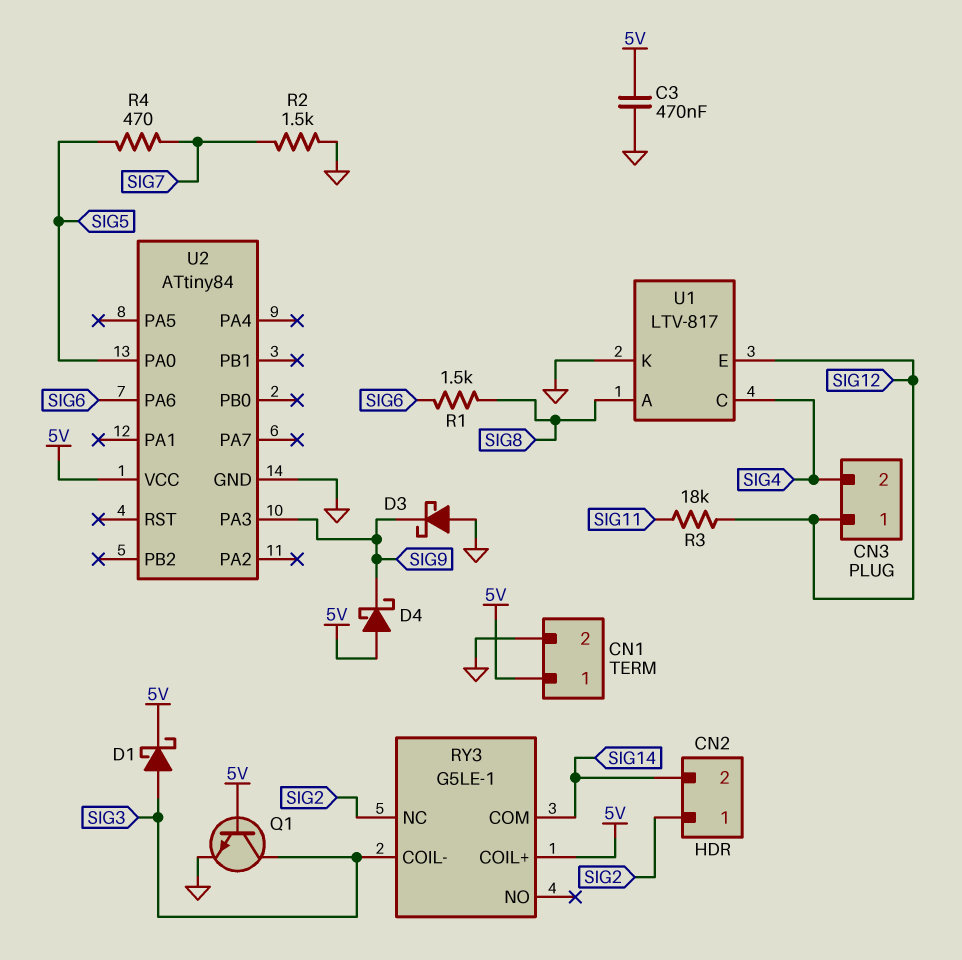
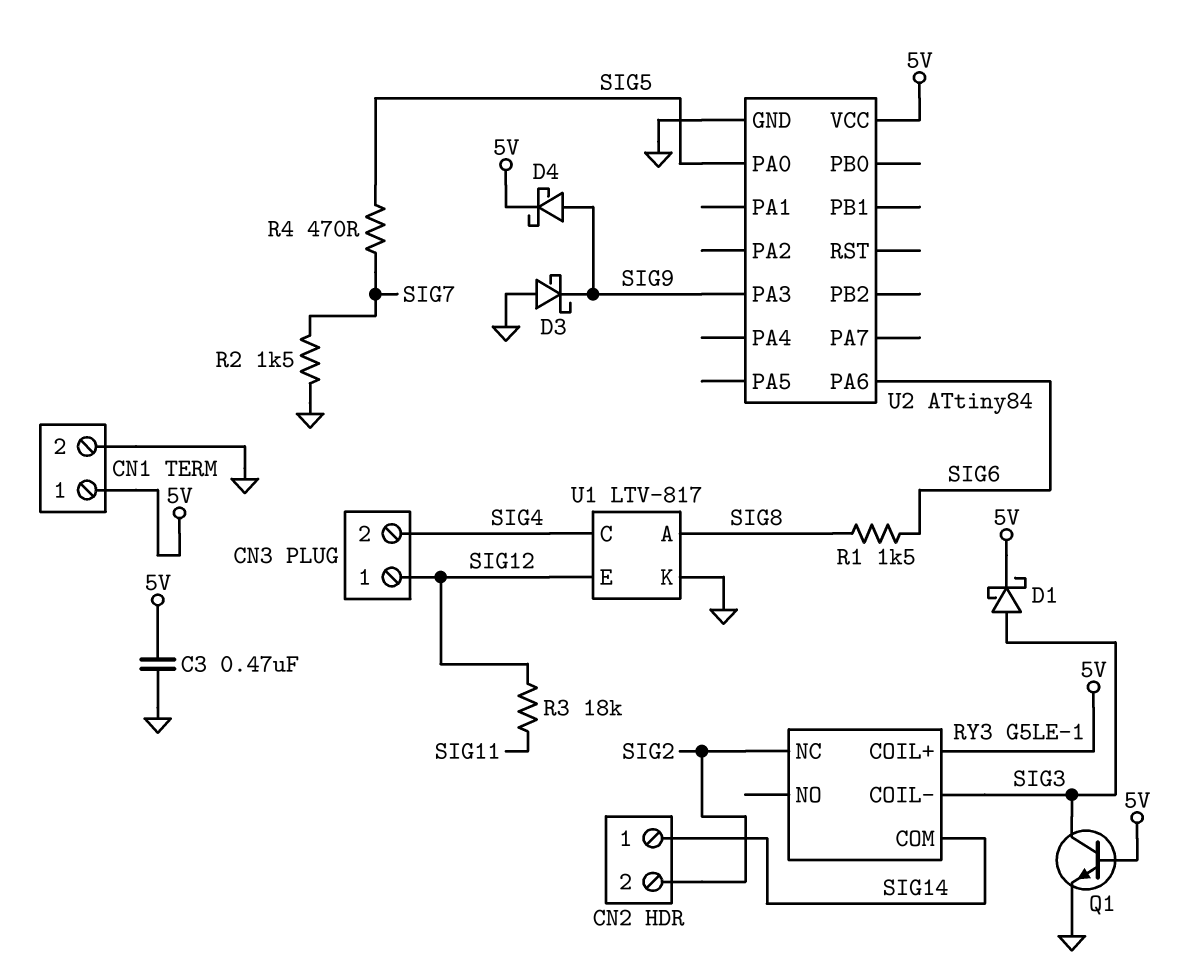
CN2 pin 1: SIG2 -> SIG14
CN2 pin 2: SIG14 -> SIG2
D4: schottky (A 5V, K SIG9) -> schottky (A SIG9, K 5V)

